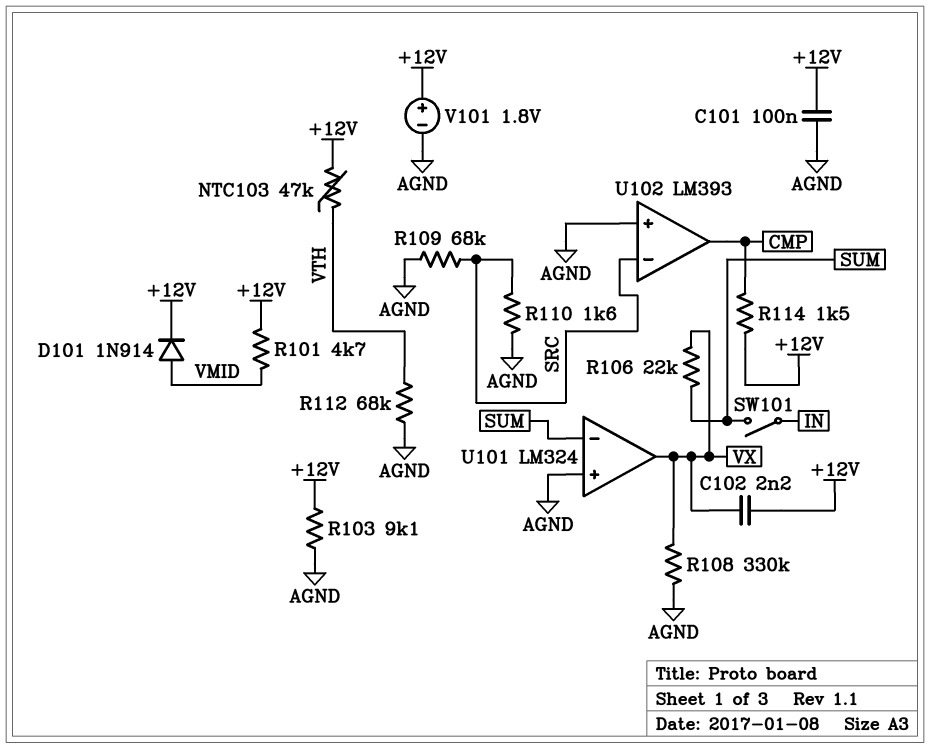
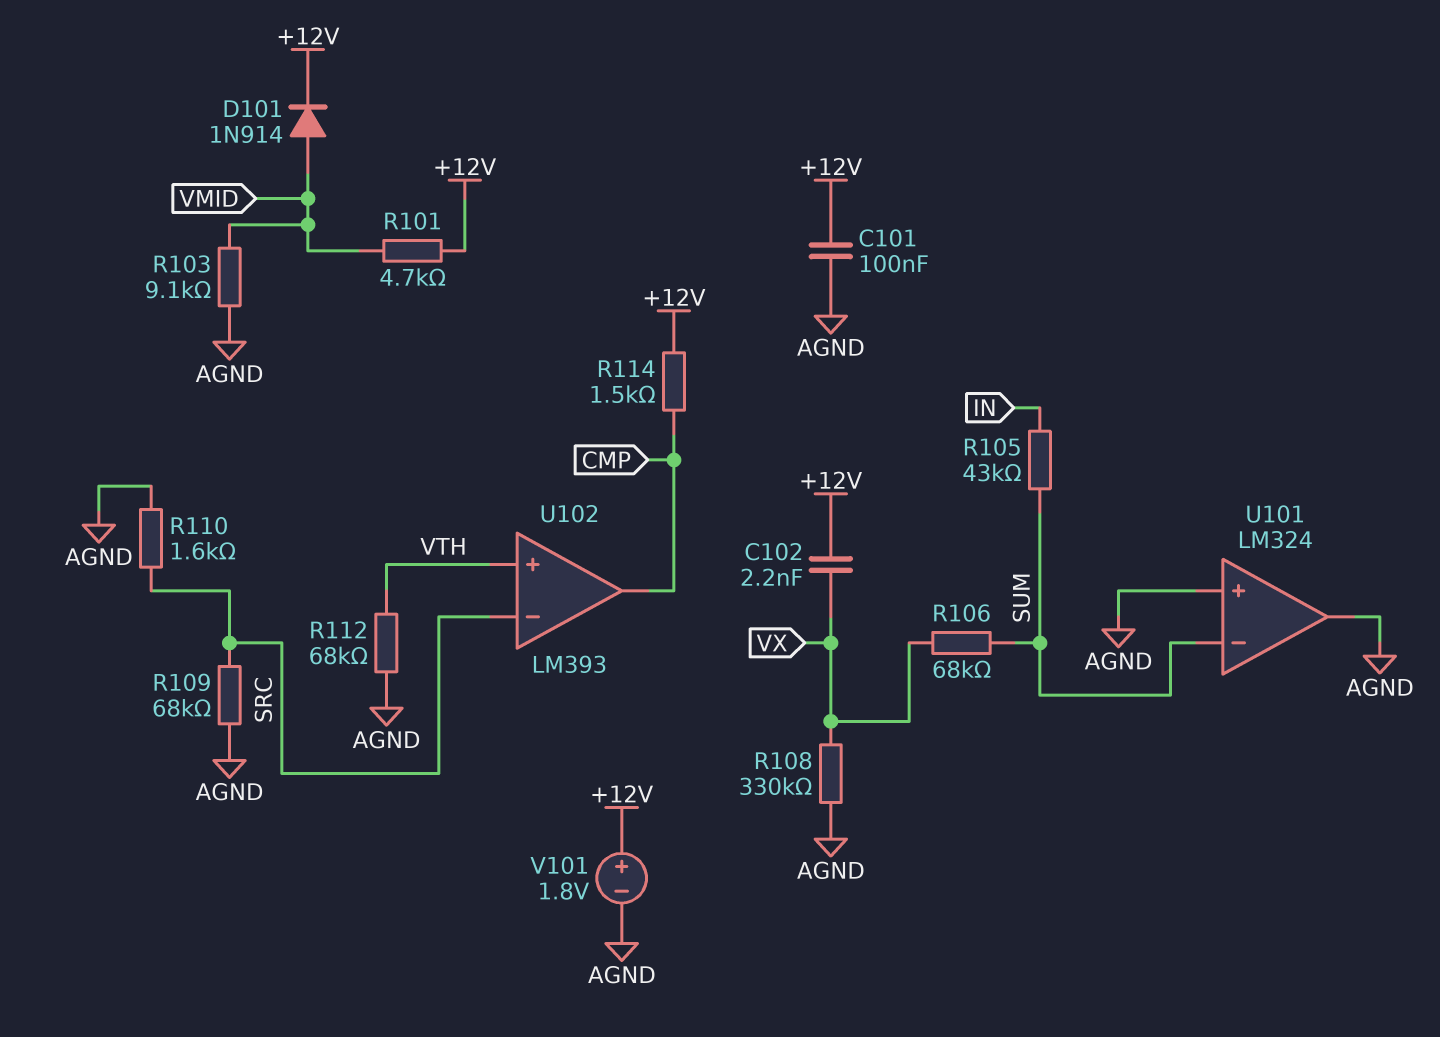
NTC103: 47k (+12V, VTH) -> none
R103: 9.1k (+12V, AGND) -> 9.1k (AGND, VMID)
R105: none -> 43k (IN, SUM)
R106: 22k (SUM, VX) -> 68k (SUM, VX)
SW101: switch (IN, SUM) -> none
U101 pin out: VX -> AGND
U102 pin in+: AGND -> VTH

